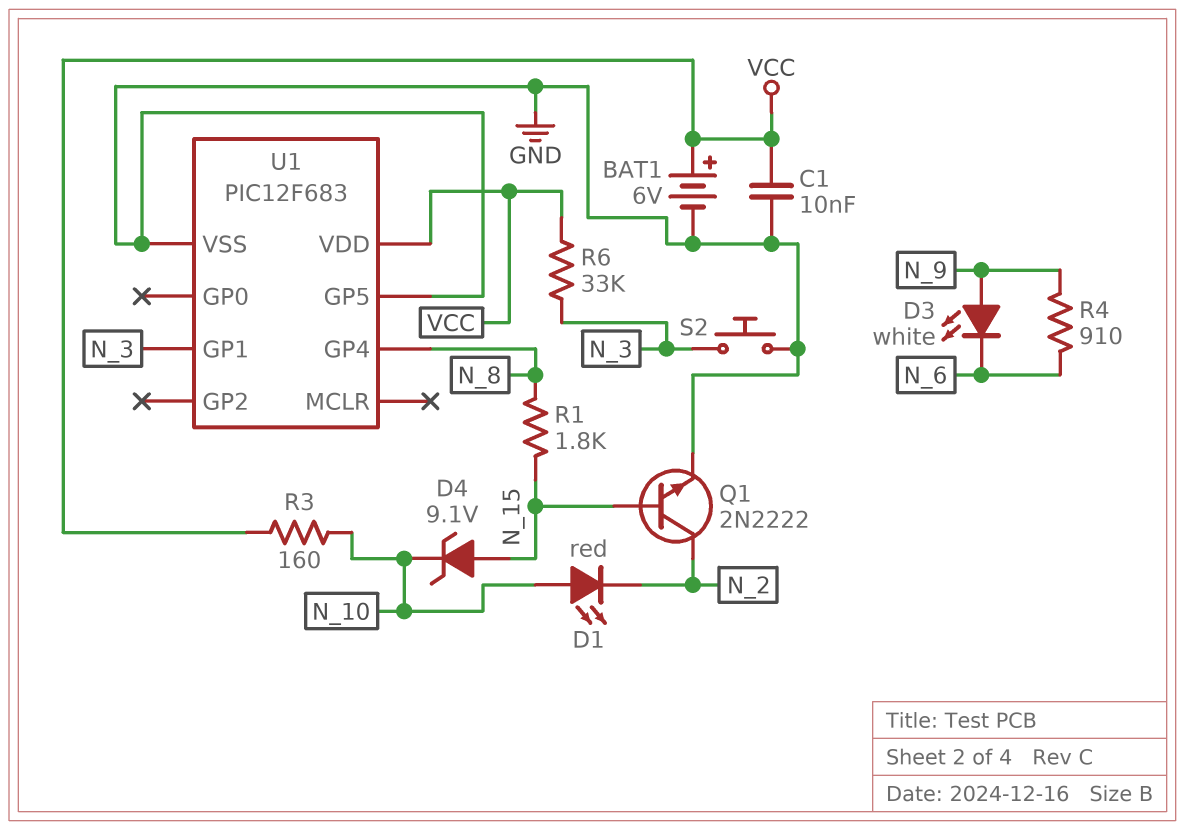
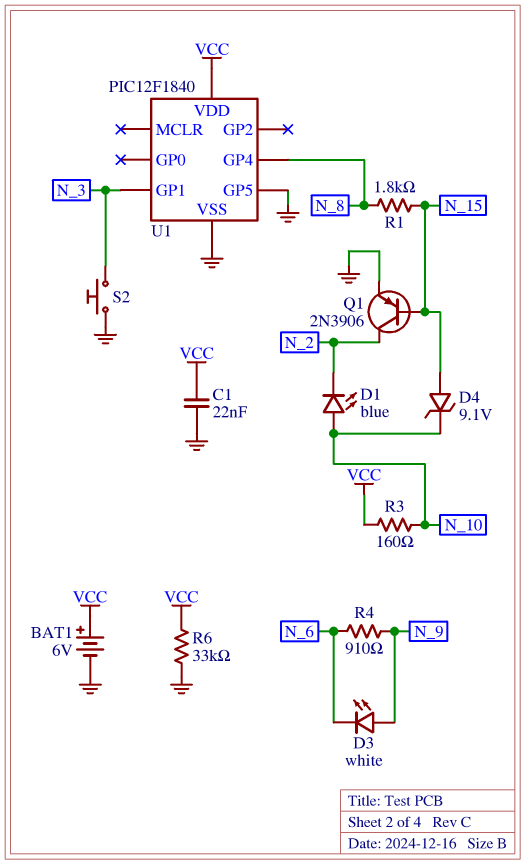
C1: 10nF (GND, VCC) -> 22nF (GND, VCC)
D1: LED red (A N_10, K N_2) -> LED blue (A N_10, K N_2)
Q1: NPN 2N2222 (B N_15, C N_2, E GND) -> PNP 2N3906 (B N_15, C N_2, E GND)
R6: 33k (N_3, VCC) -> 33k (GND, VCC)
U1: PIC12F683 -> PIC12F1840

